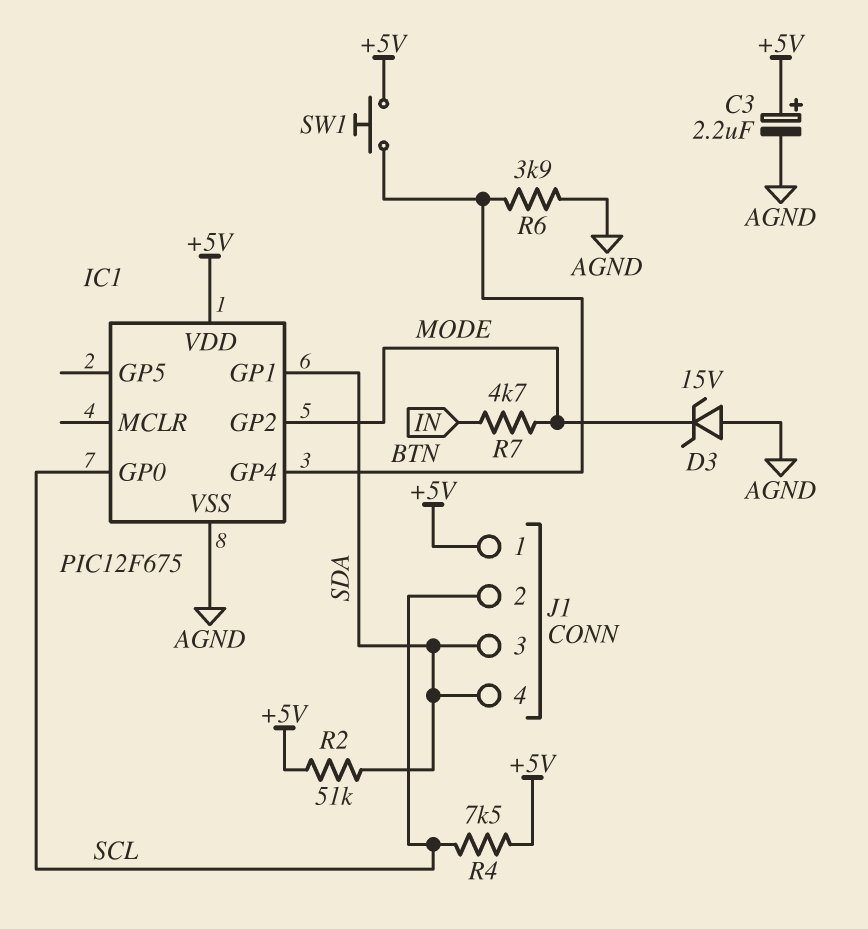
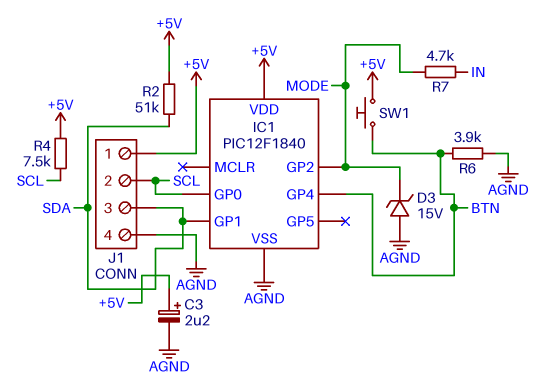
IC1: PIC12F675 -> PIC12F1840
J1 pin 4: SDA -> AGND

